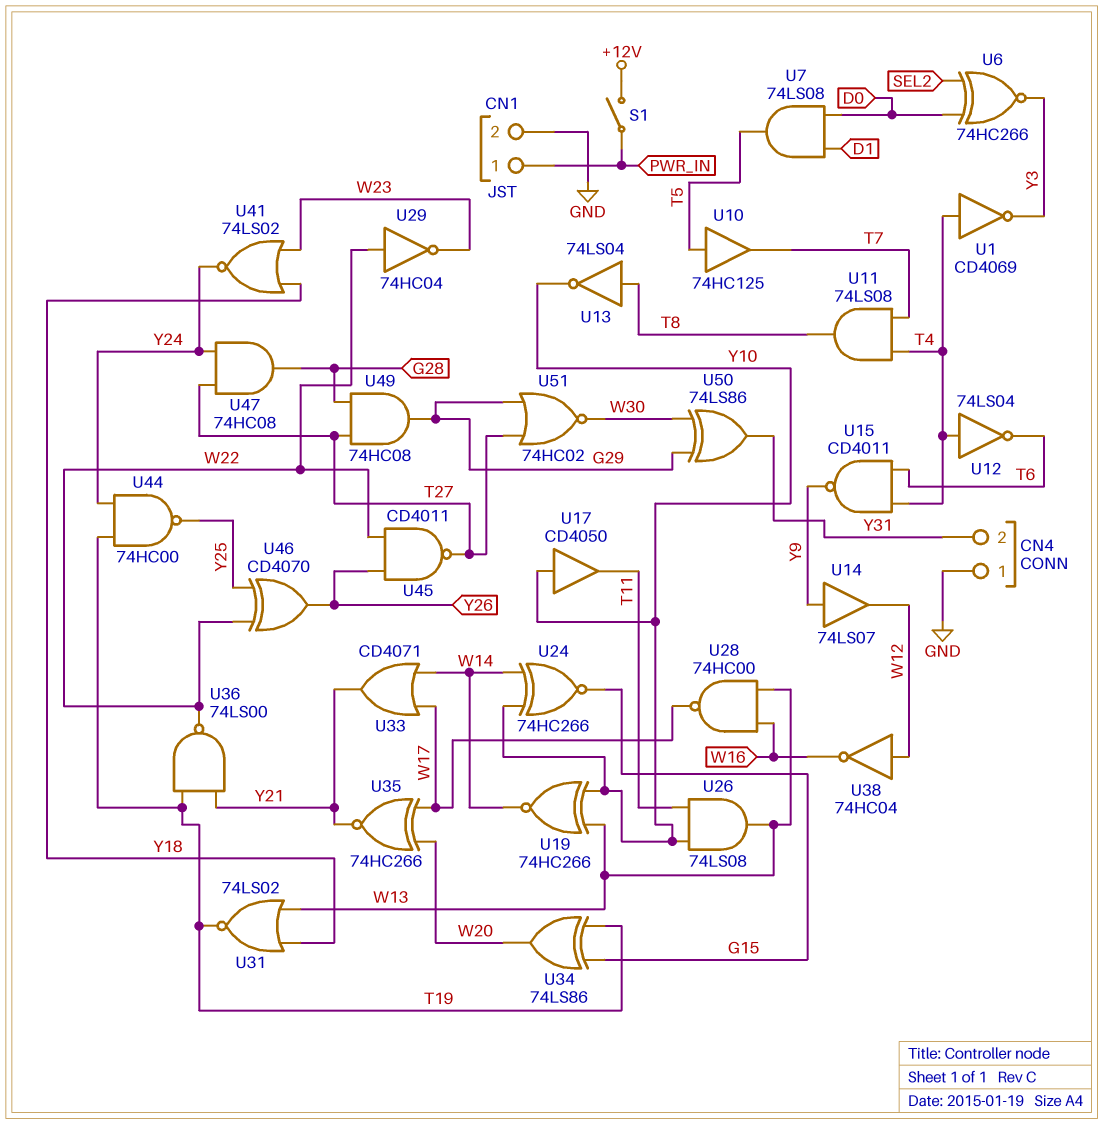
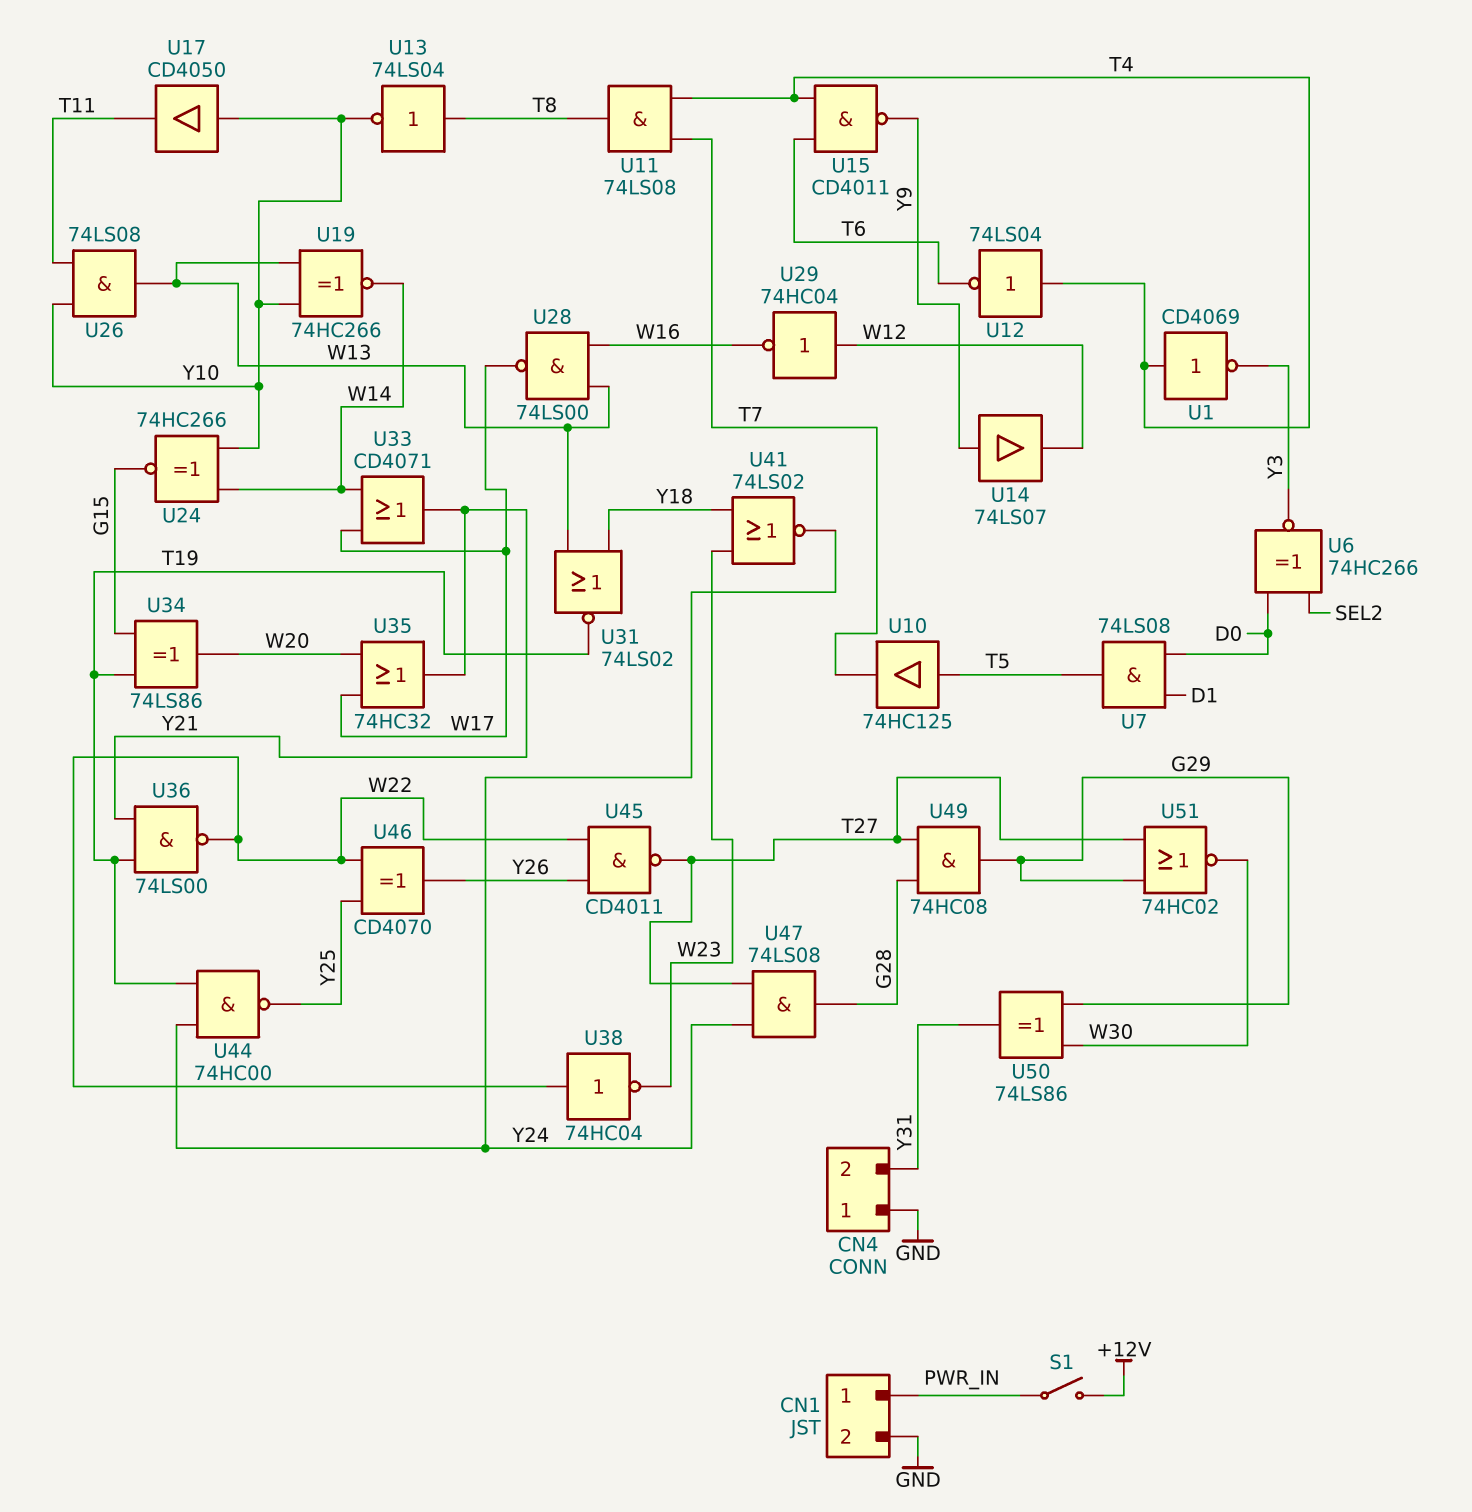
U28: NAND 74HC00 (in W13, in W16, out W17) -> NAND 74LS00 (in W13, in W16, out W17)
U29: NOT 74HC04 (in W22, out W23) -> NOT 74HC04 (in W12, out W16)
U35: XNOR 74HC266 (in W17, in W20, out Y21) -> OR 74HC32 (in W17, in W20, out Y21)
U38: NOT 74HC04 (in W12, out W16) -> NOT 74HC04 (in W22, out W23)
U47: AND 74HC08 (in T27, in Y24, out G28) -> AND 74LS08 (in T27, in Y24, out G28)

